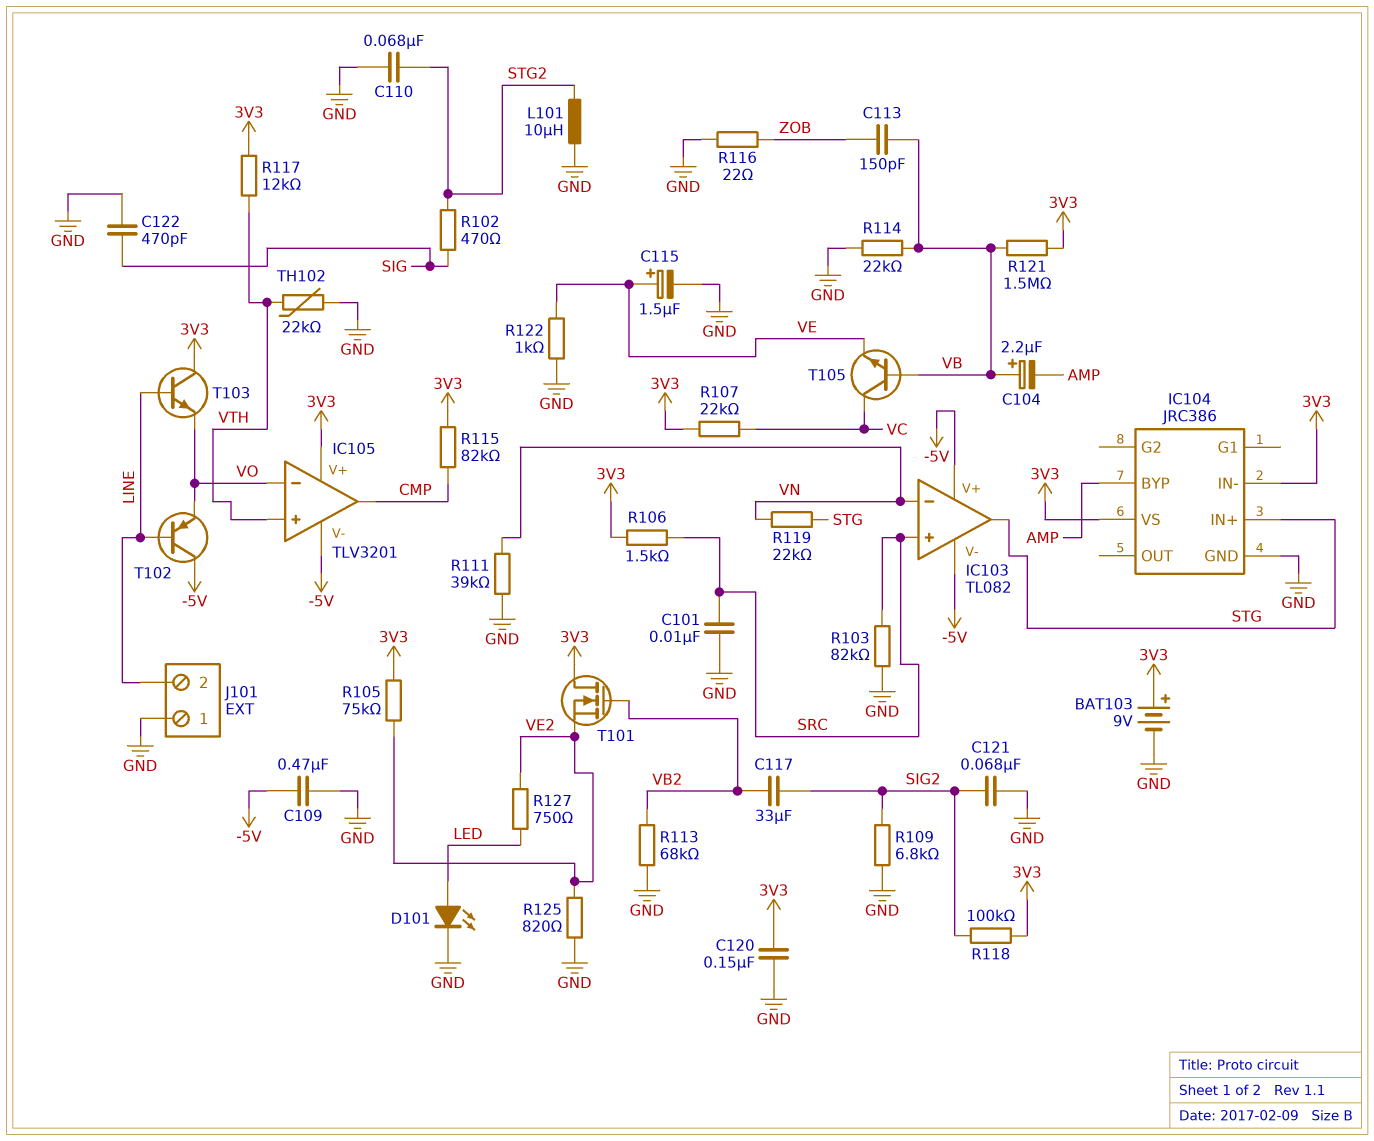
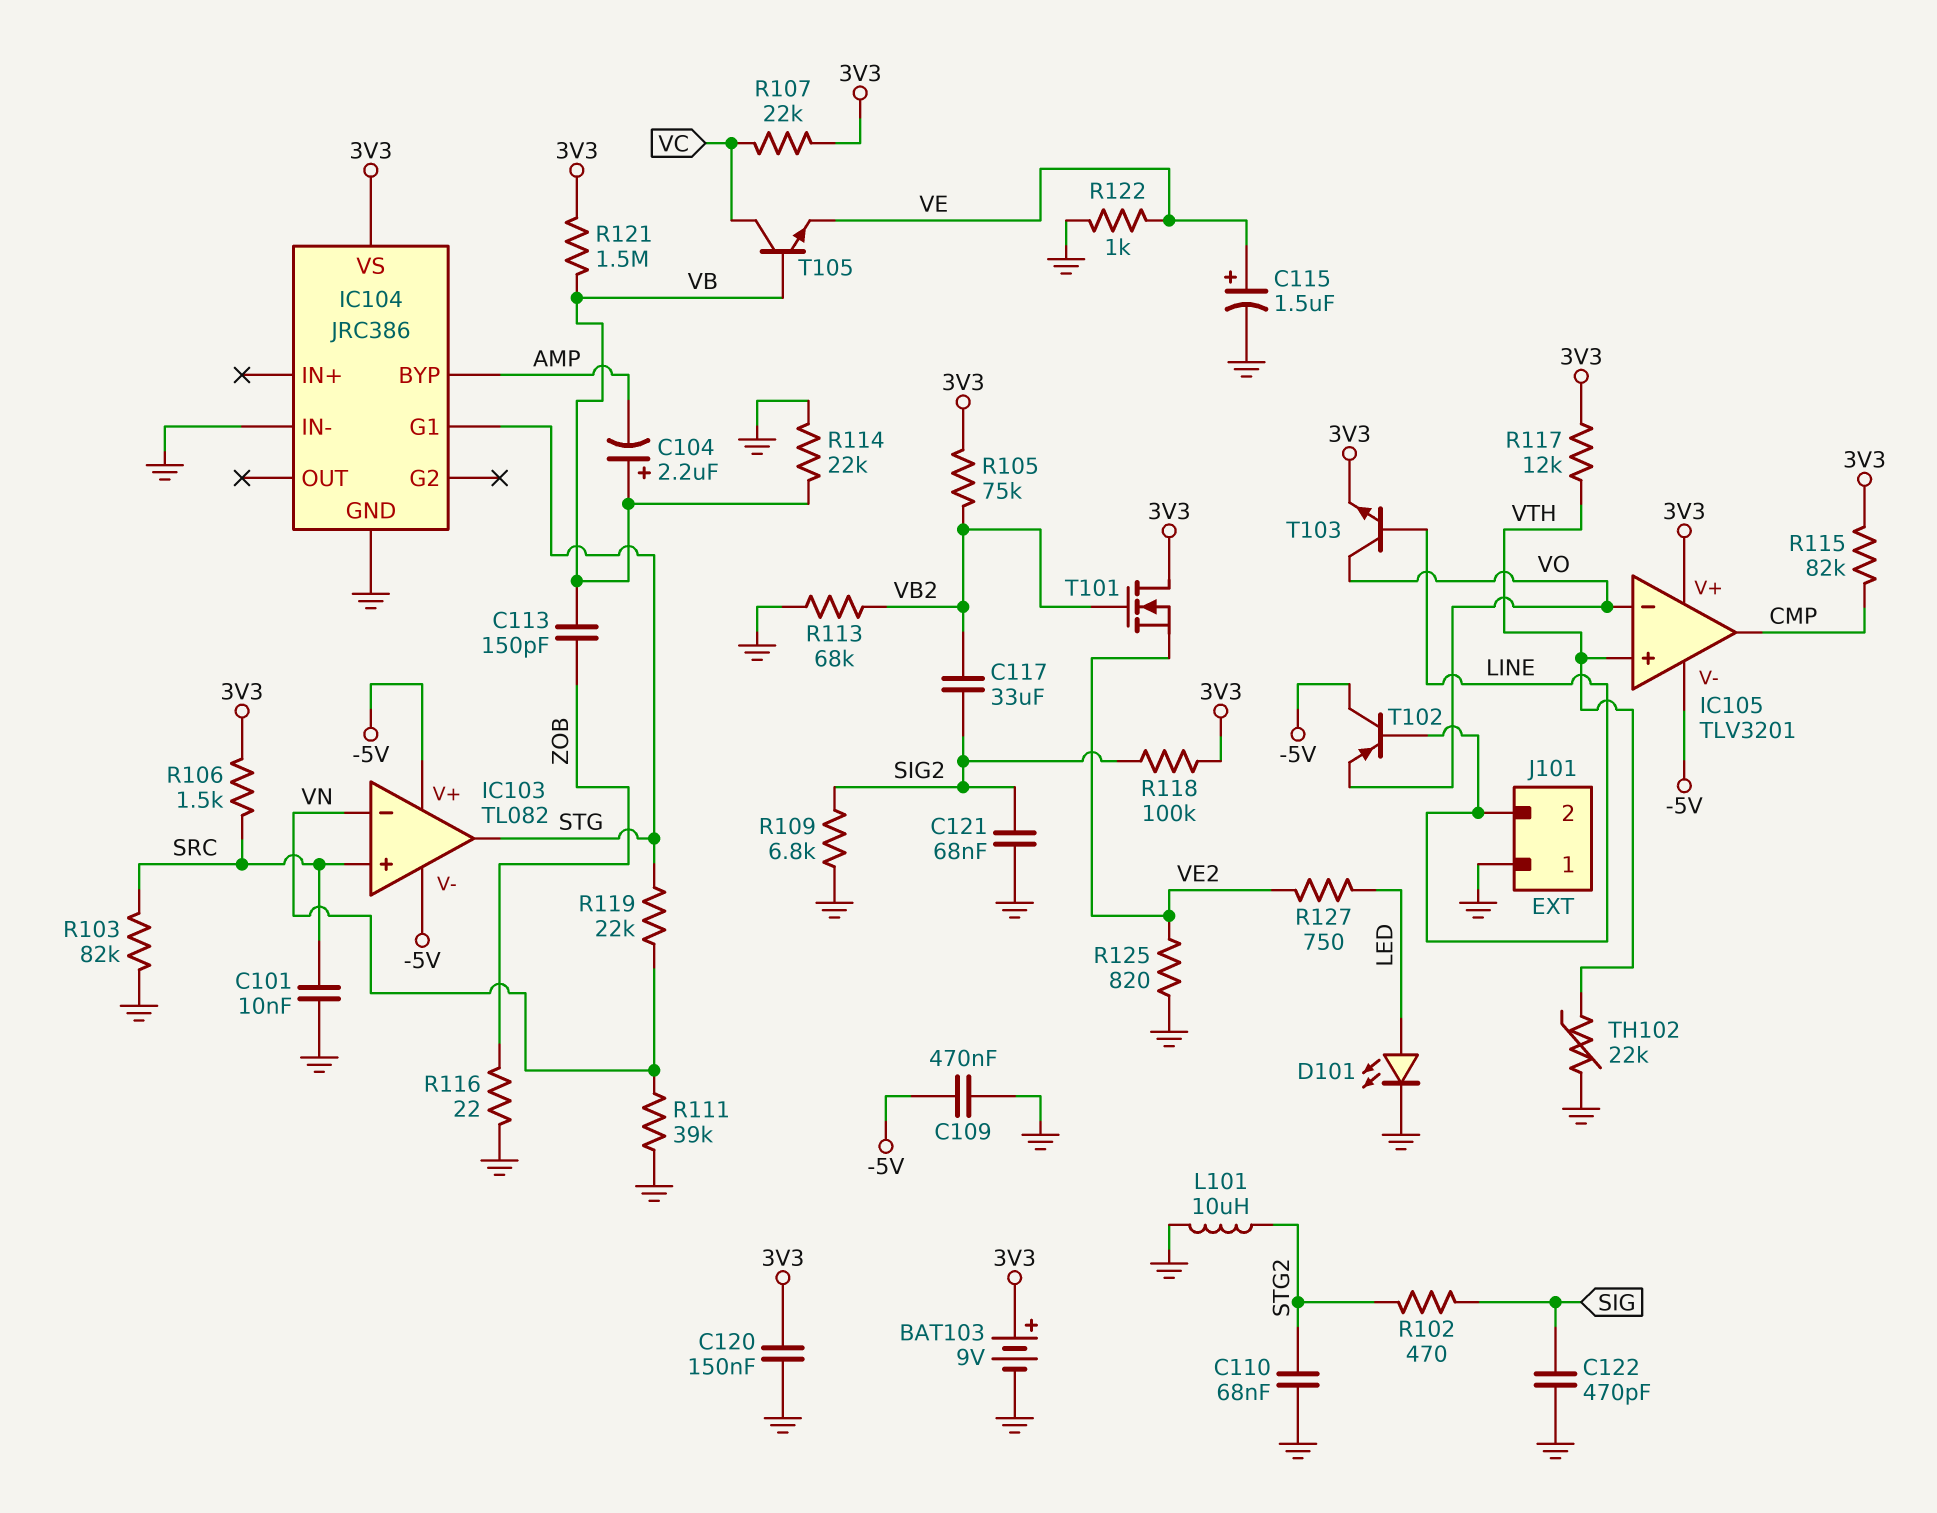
IC104 pin G1: none -> STG
IC104 pin IN+: STG -> none
IC104 pin IN-: 3V3 -> GND
R105: 75k (3V3, VE2) -> 75k (3V3, VB2)
T103: NPN (B LINE, C 3V3, E VO) -> NPN (B LINE, C VO, E 3V3)

